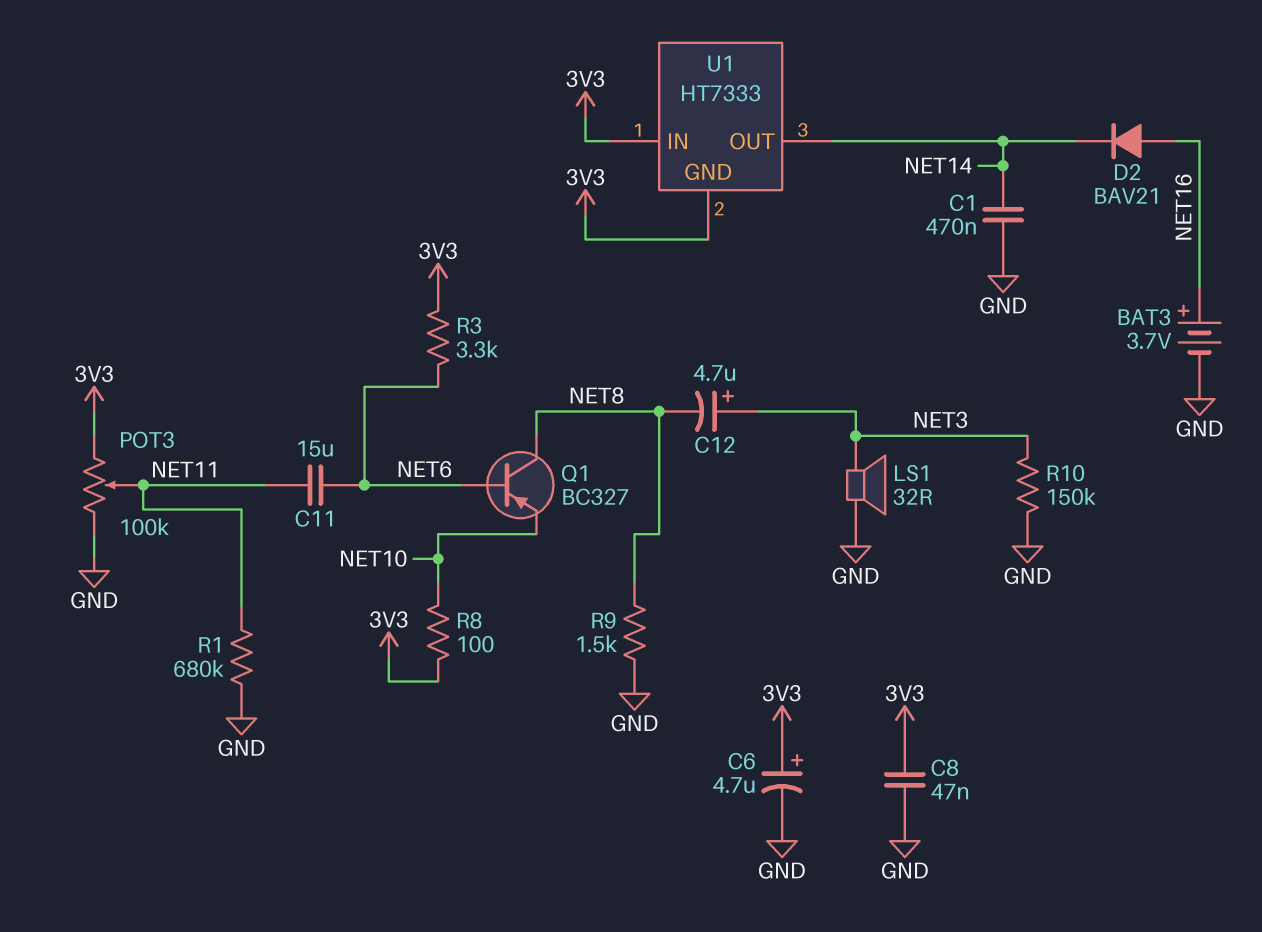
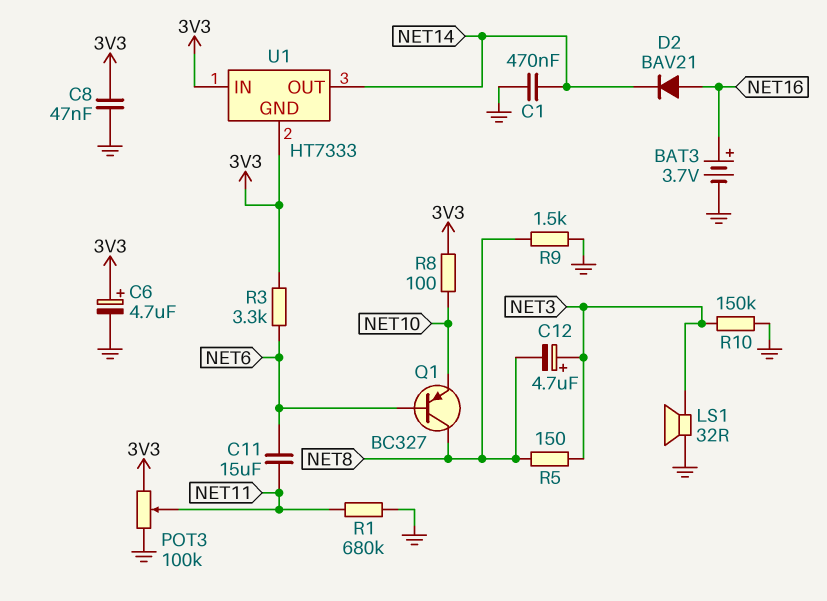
R5: none -> 150 (NET3, NET8)

